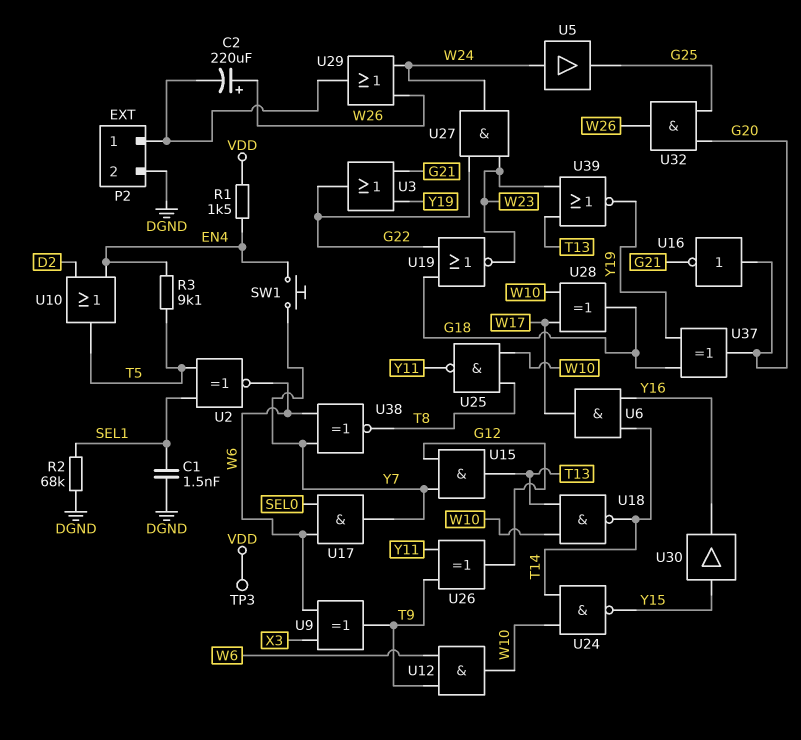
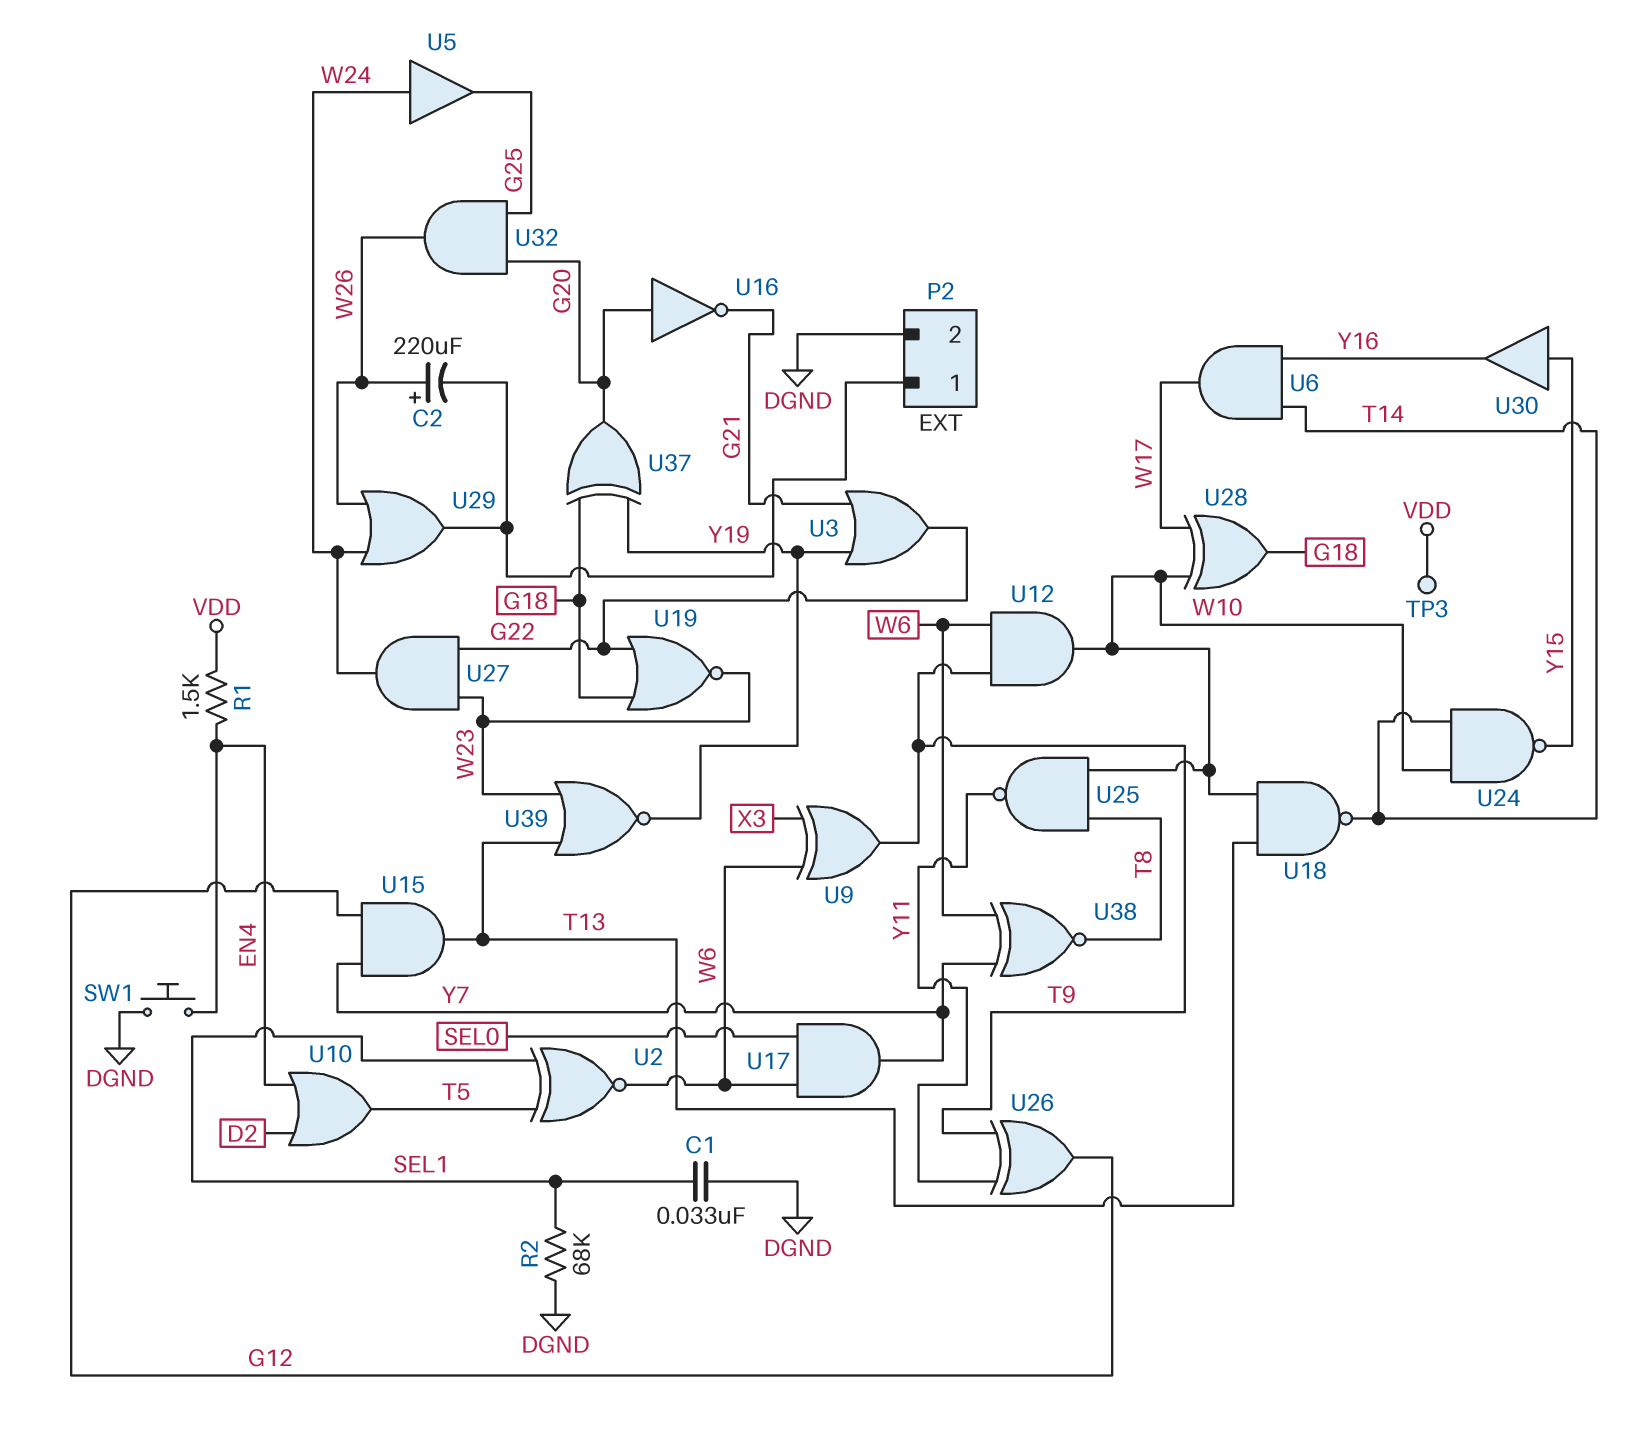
C1: 1.5nF (DGND, SEL1) -> 33nF (DGND, SEL1)
R3: 9.1k (EN4, T5) -> none
SW1: button (EN4, Y7) -> button (DGND, EN4)

